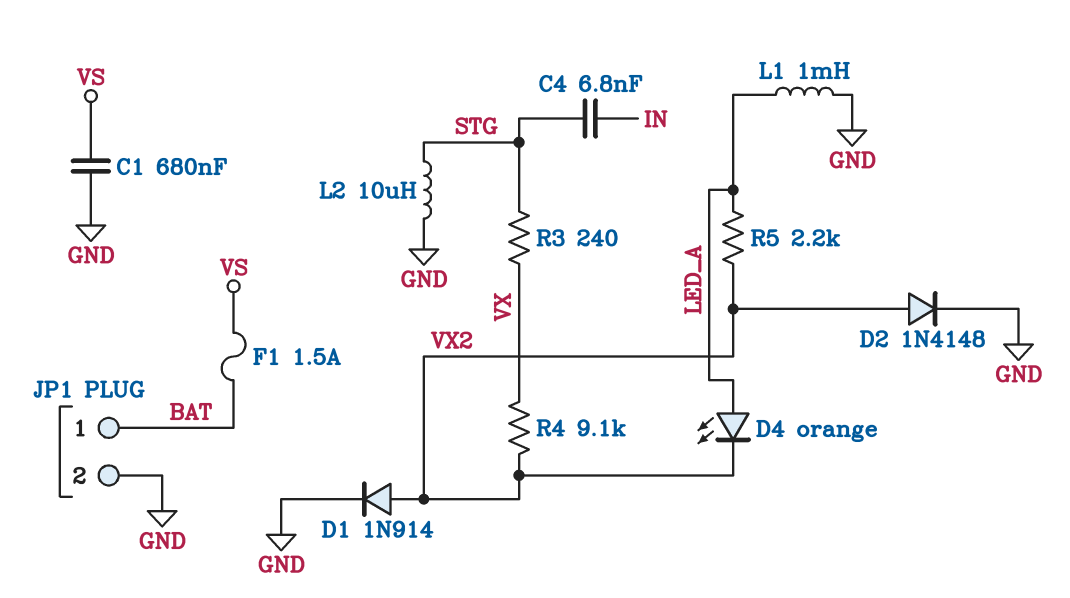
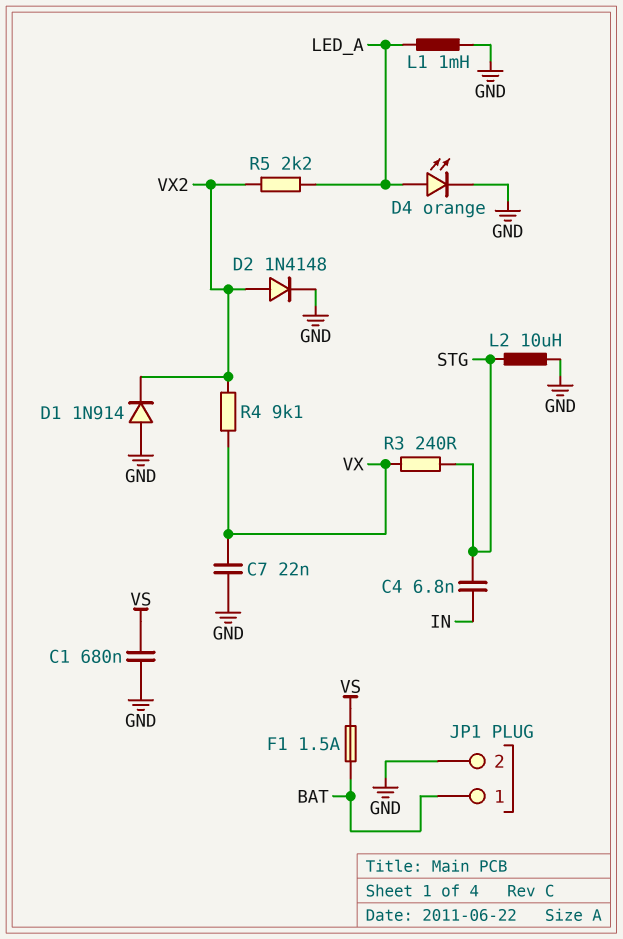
C7: none -> 22nF (GND, VX)
D1: diode 1N914 (A VX2, K GND) -> diode 1N914 (A GND, K VX2)
D4: LED orange (A LED_A, K VX2) -> LED orange (A LED_A, K GND)

